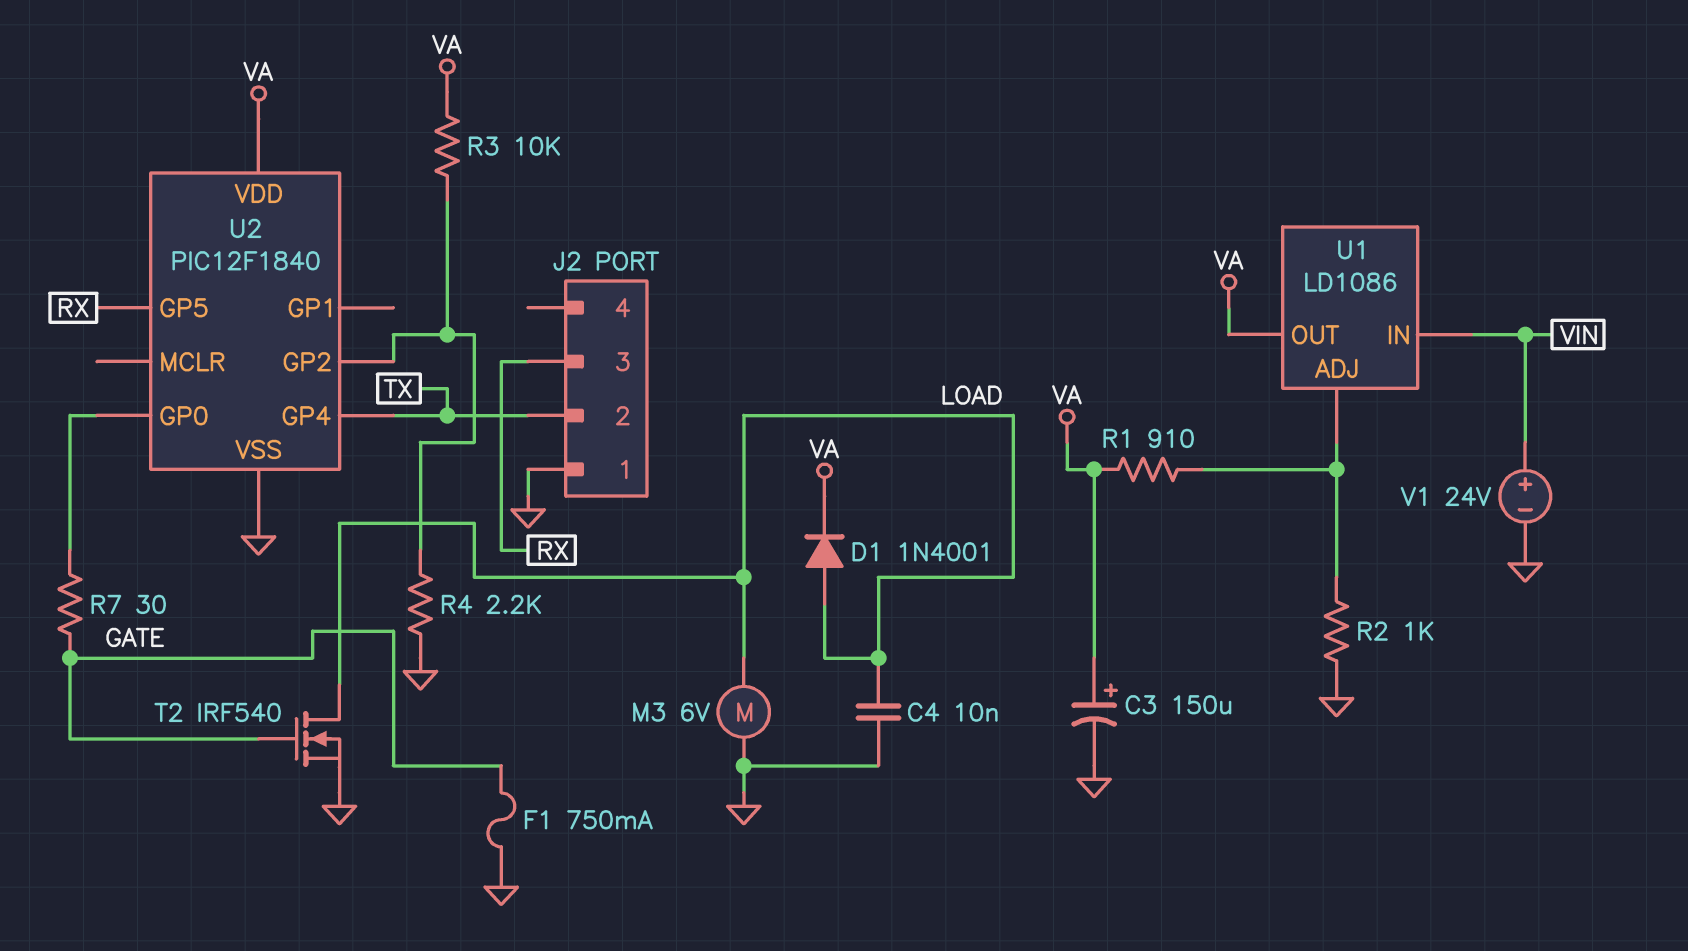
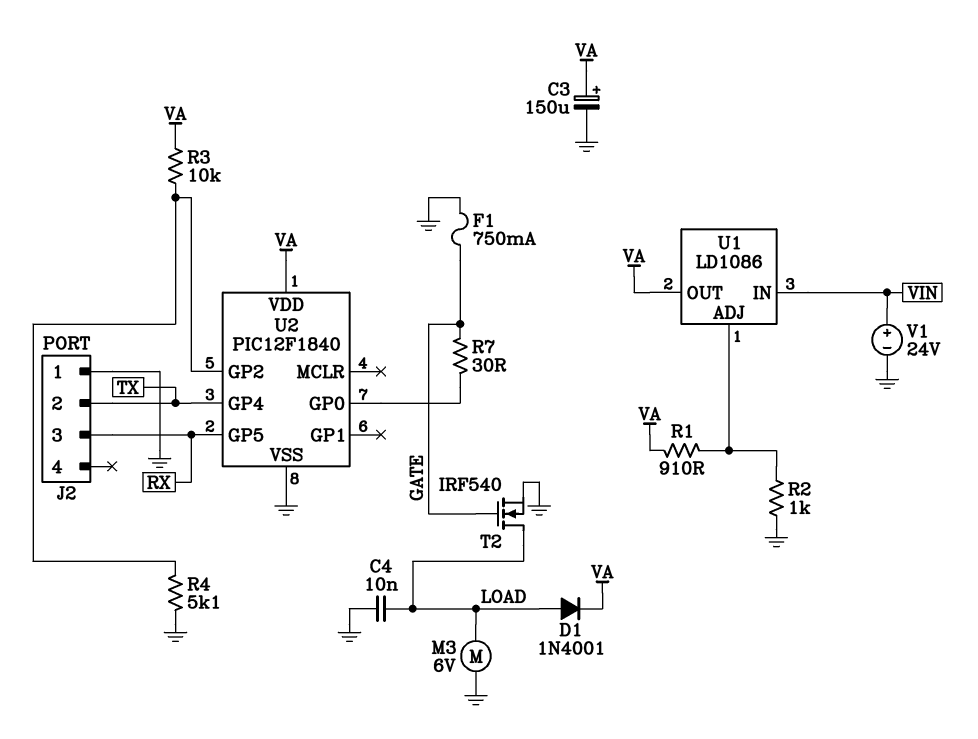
R4: 2.2k (GND, U2/GP2) -> 5.1k (GND, U2/GP2)

